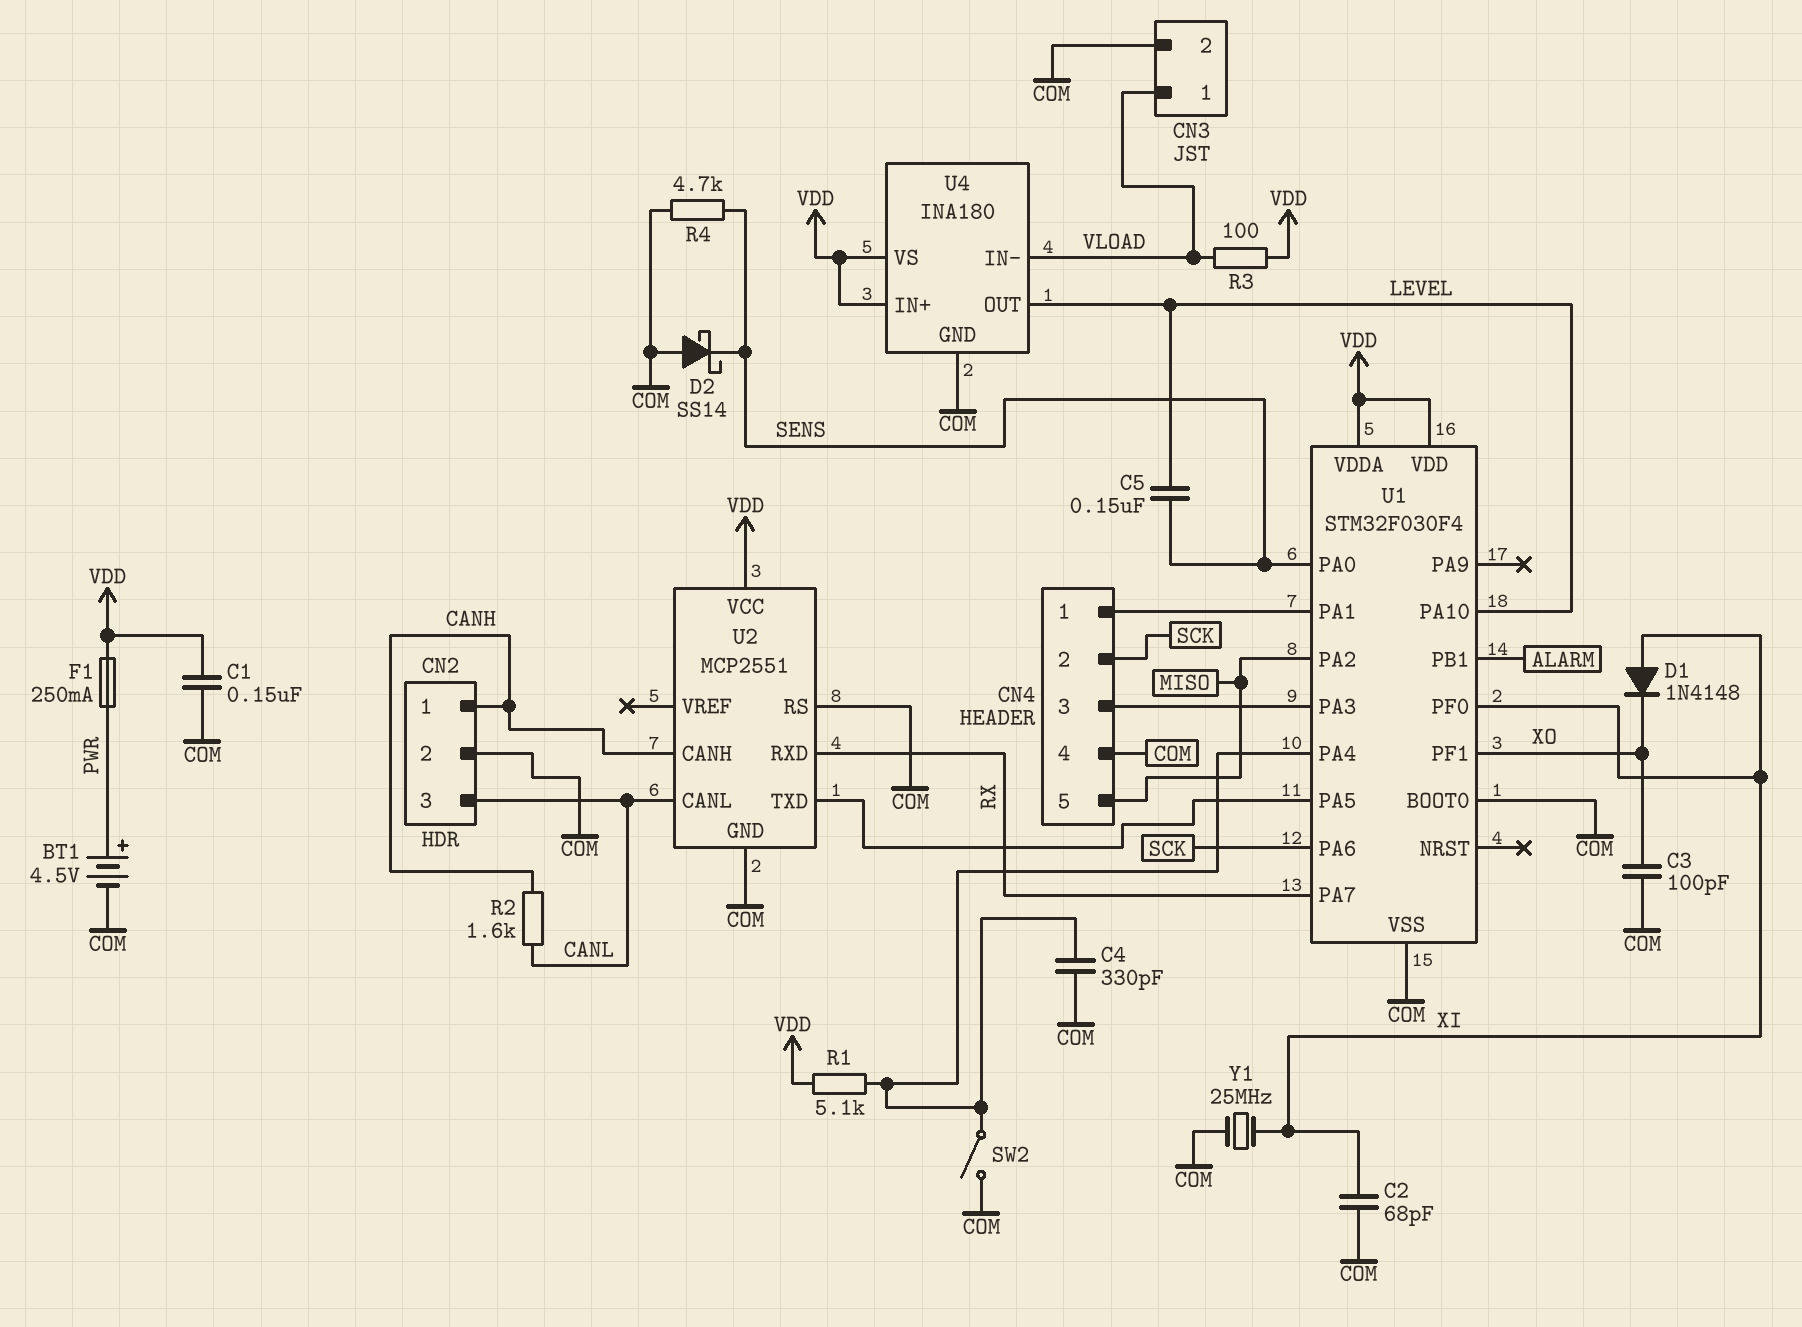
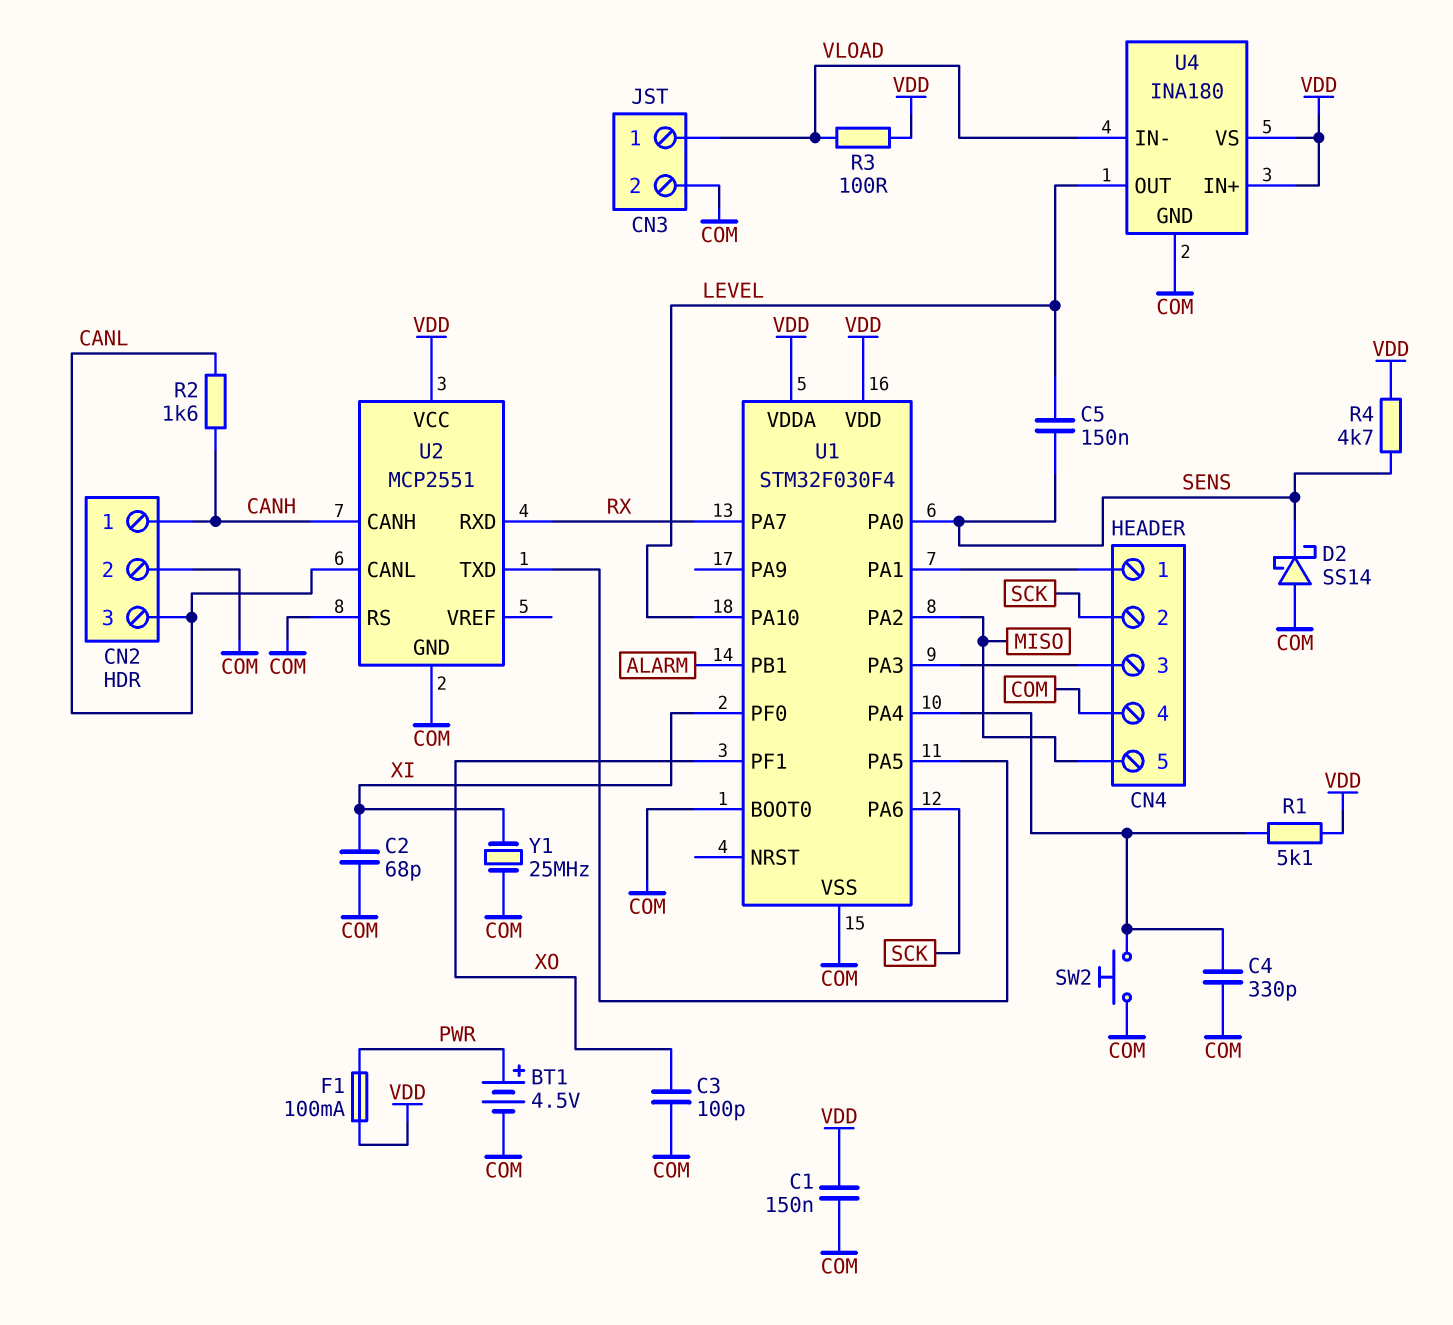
D1: diode 1N4148 (A XI, K XO) -> none
F1: 250mA (PWR, VDD) -> 100mA (PWR, VDD)
R4: 4.7k (COM, SENS) -> 4.7k (SENS, VDD)
SW2: switch (COM, U1/PA4) -> button (COM, U1/PA4)

